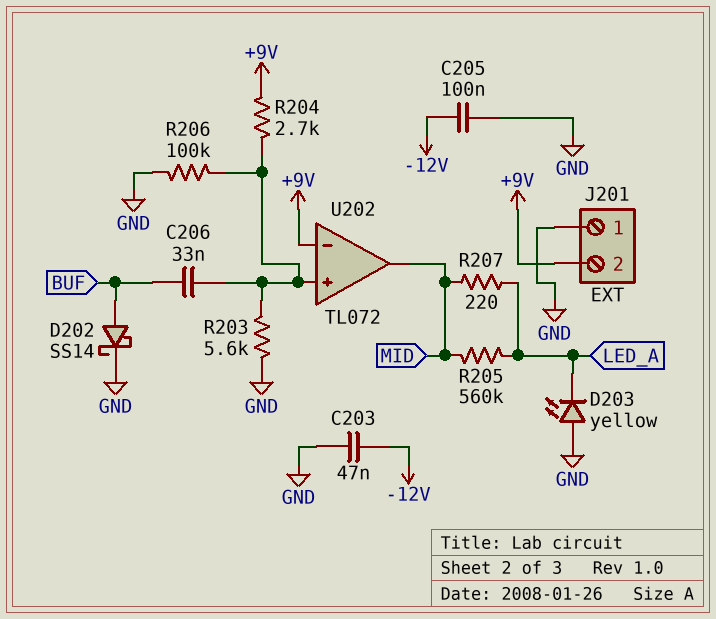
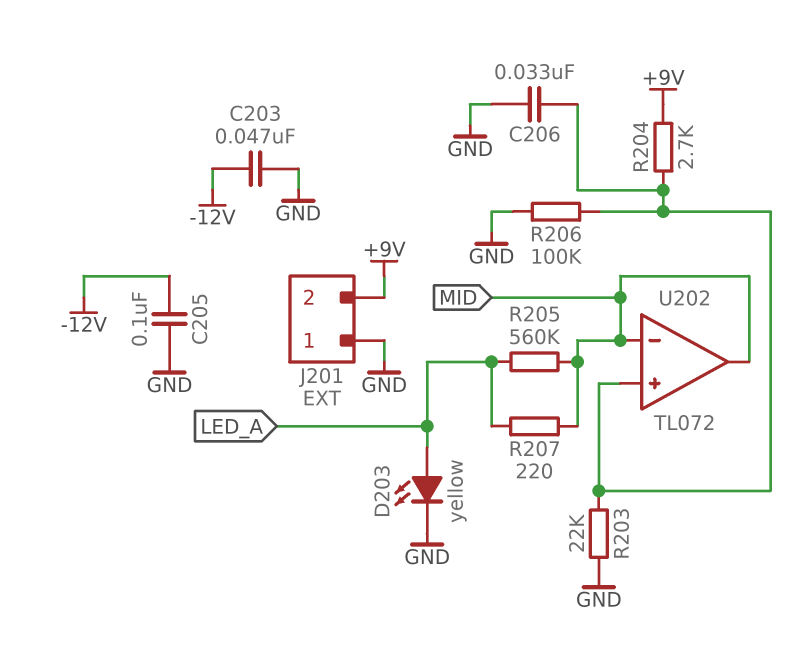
C206: 33nF (BUF, U202/in+) -> 33nF (GND, U202/in+)
D202: schottky SS14 (A BUF, K GND) -> none
D203: LED yellow (A GND, K LED_A) -> LED yellow (A LED_A, K GND)
R203: 5.6k (GND, U202/in+) -> 22k (GND, U202/in+)
U202 pin in-: +9V -> MID

